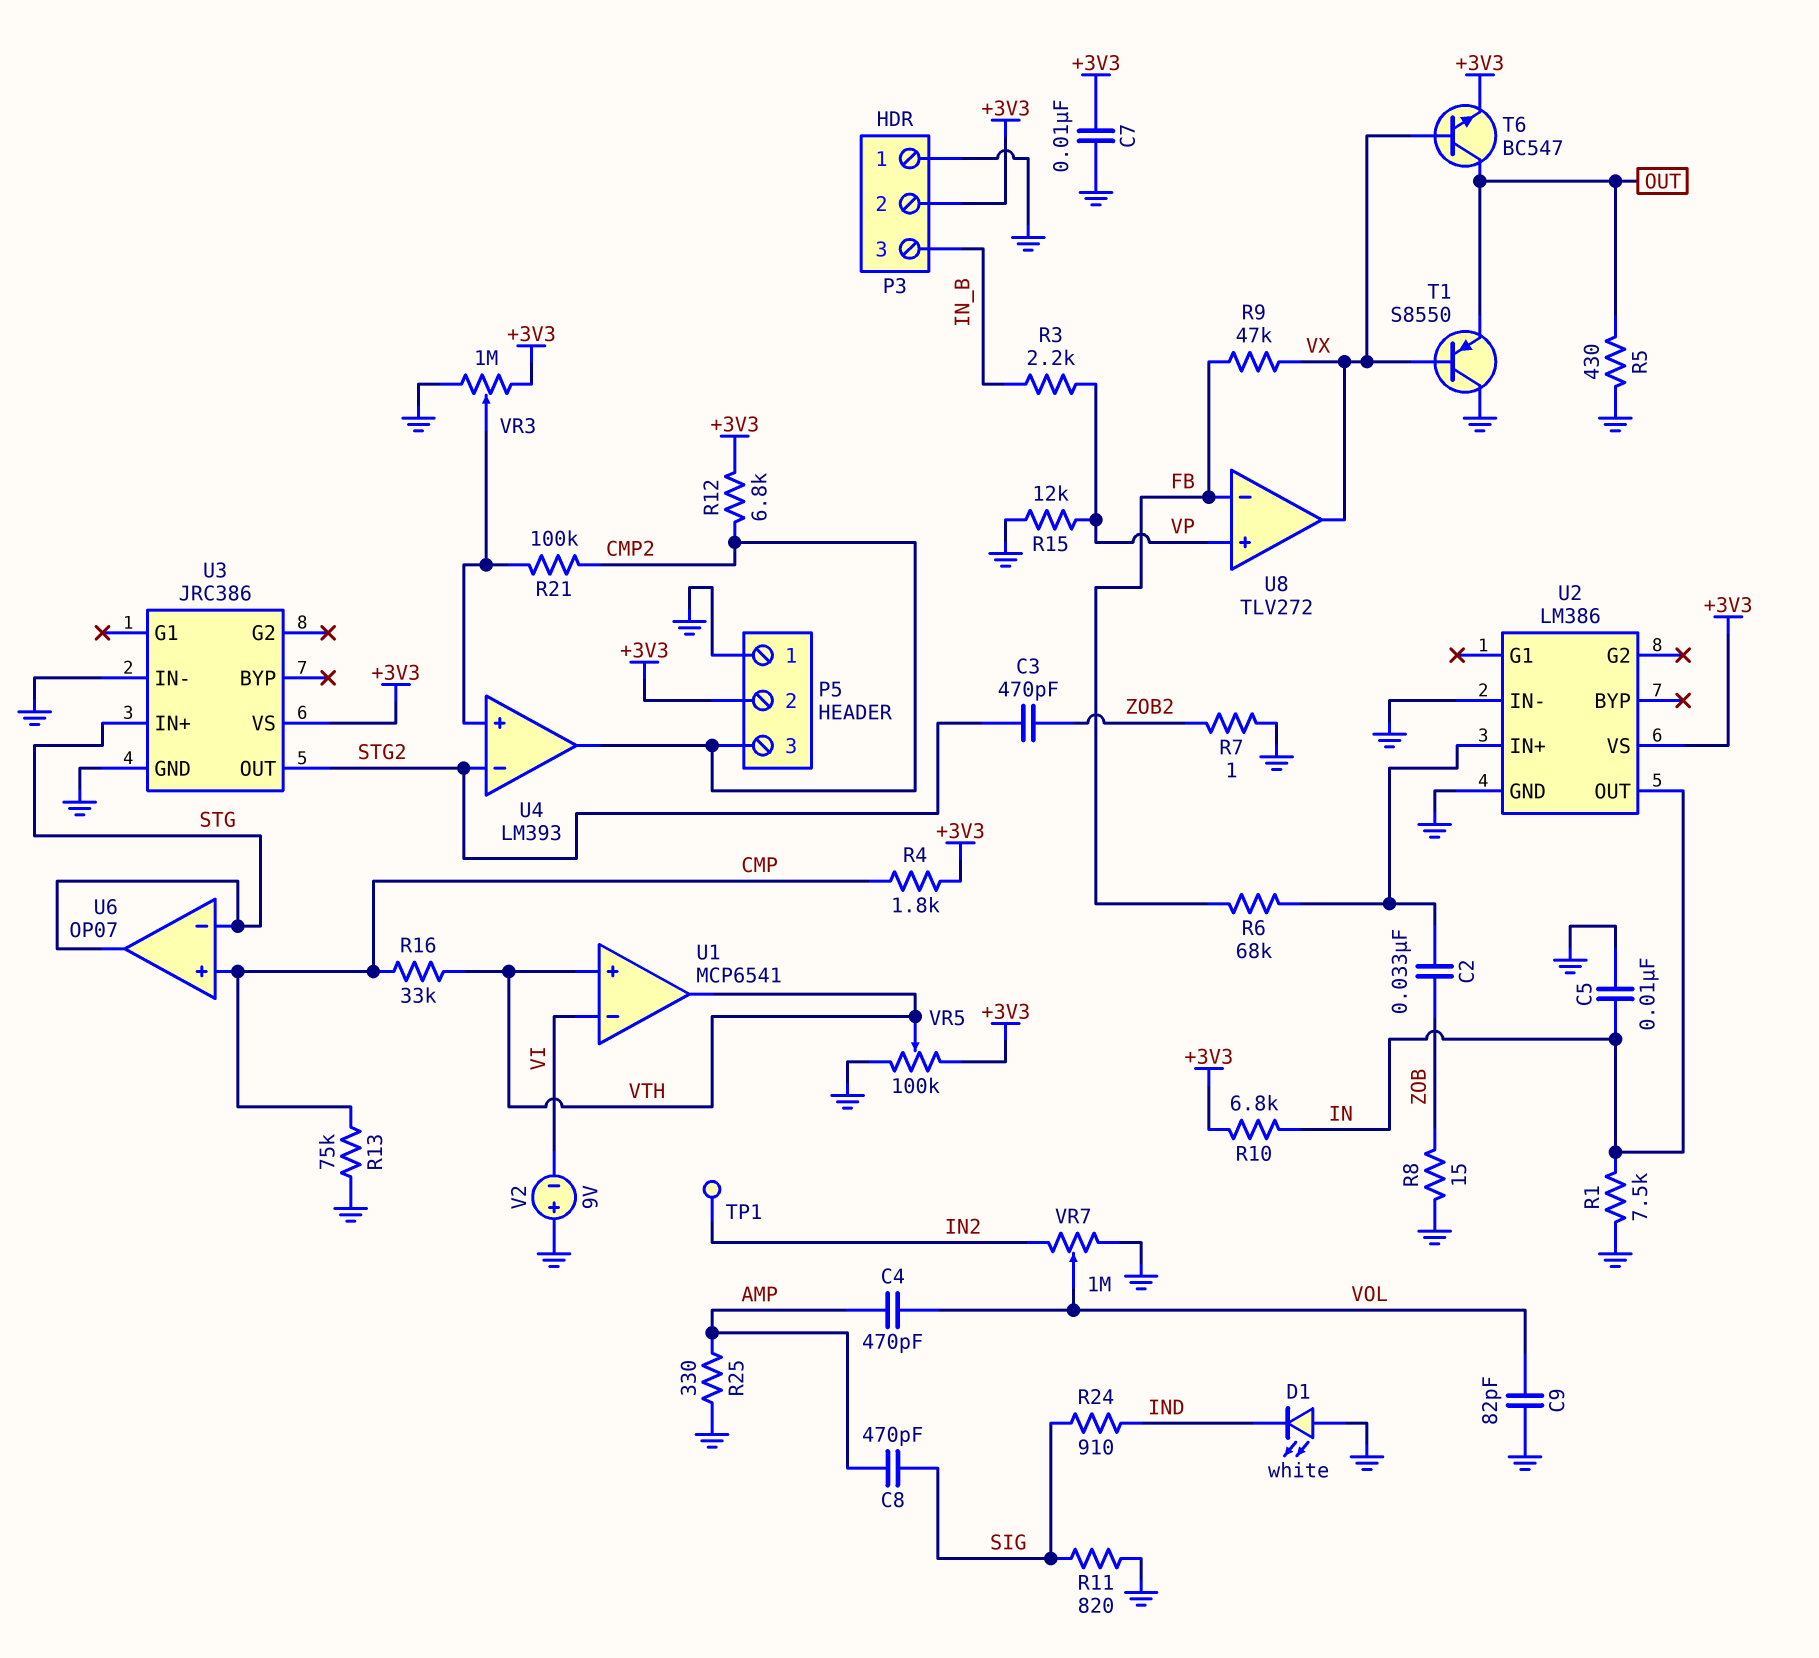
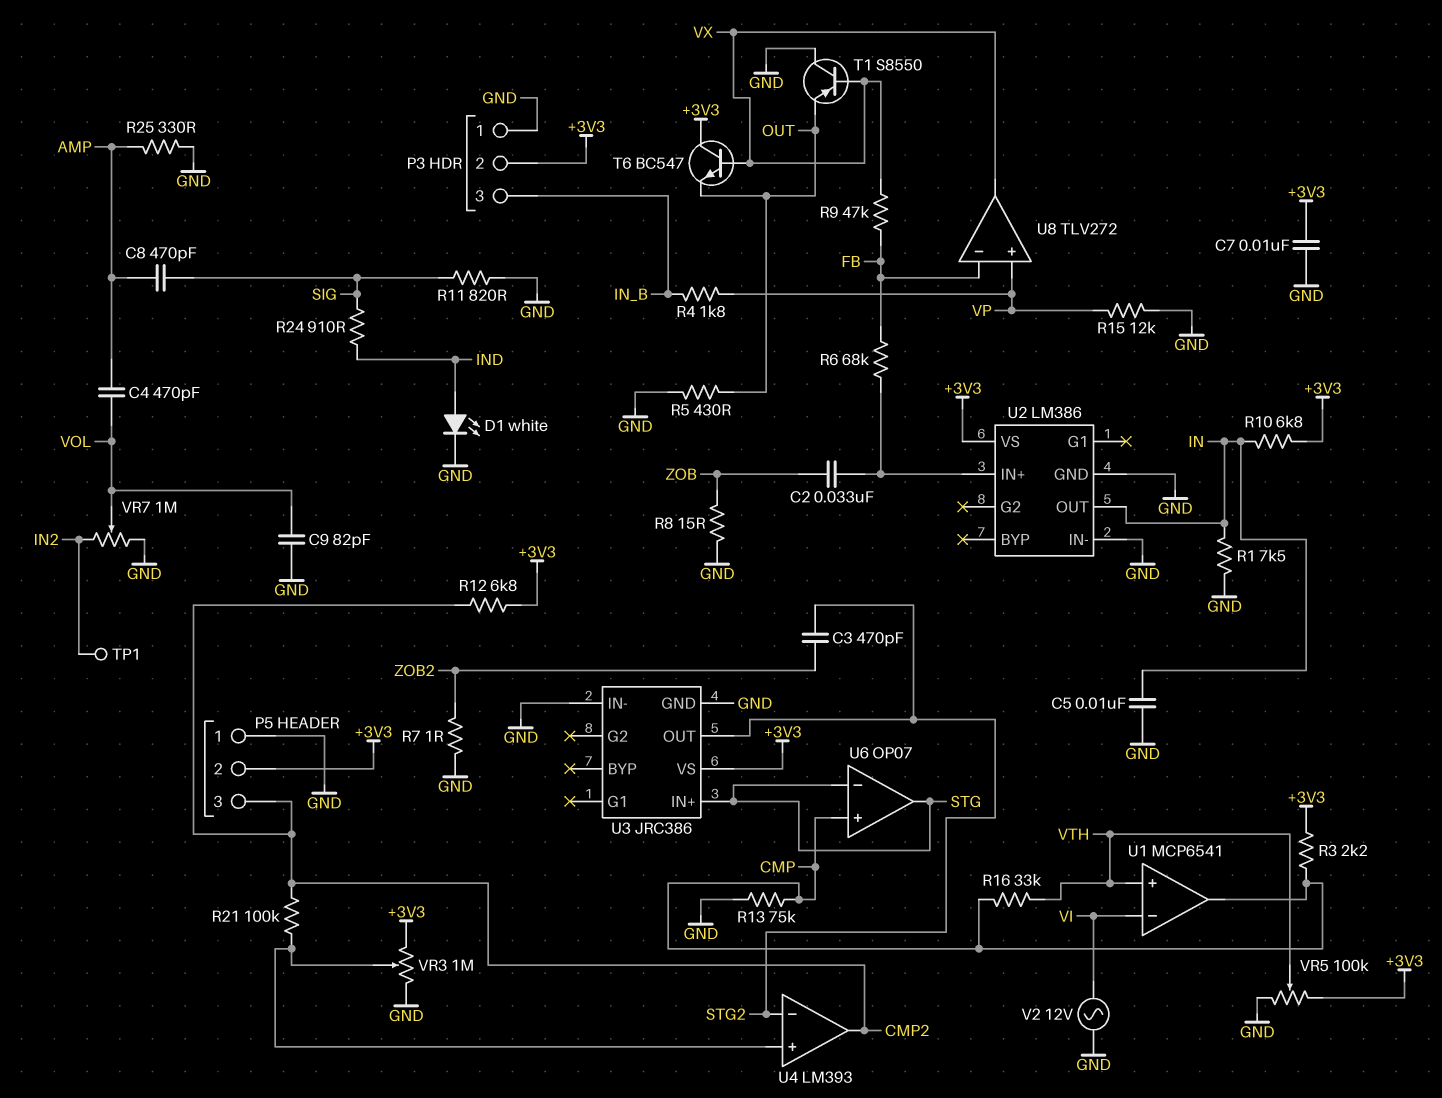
D1: LED white (A GND, K IND) -> LED white (A IND, K GND)
R3: 2.2k (IN_B, VP) -> 2.2k (+3V3, CMP)
R4: 1.8k (+3V3, CMP) -> 1.8k (IN_B, VP)
T6: NPN BC547 (B VX, C OUT, E +3V3) -> NPN BC547 (B VX, C +3V3, E OUT)
U1 pin out: VTH -> CMP
V2: 9V (plus GND, minus VI) -> AC 12V (GND, VI)

